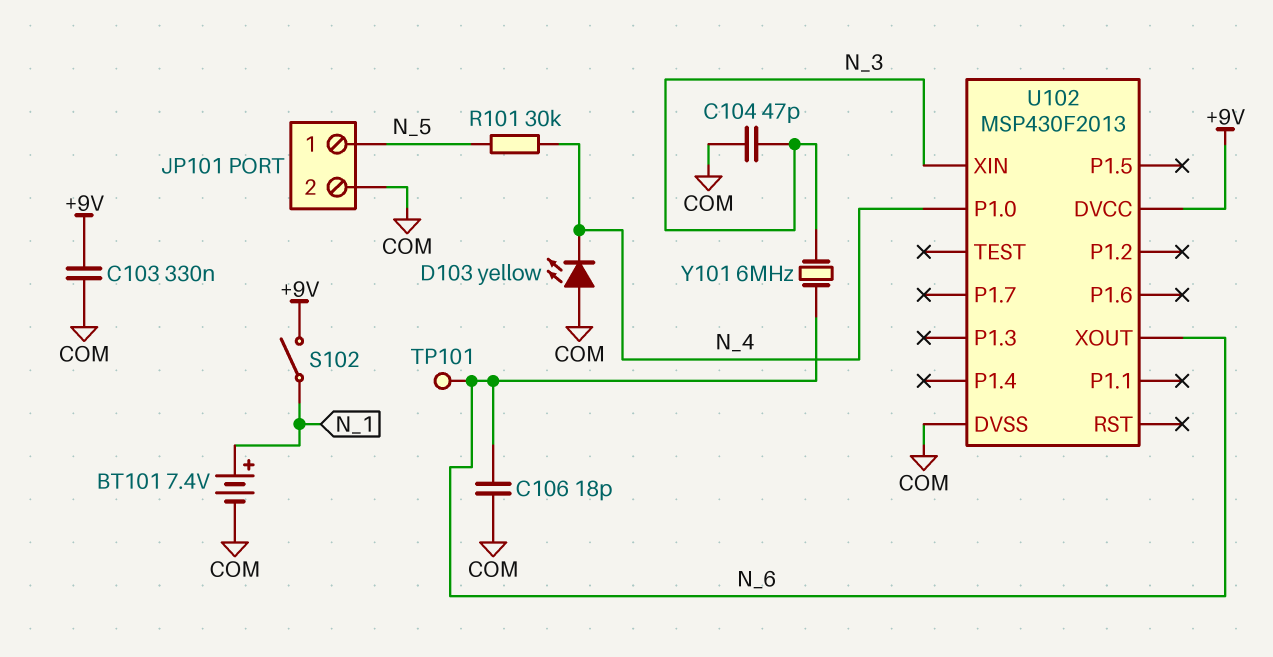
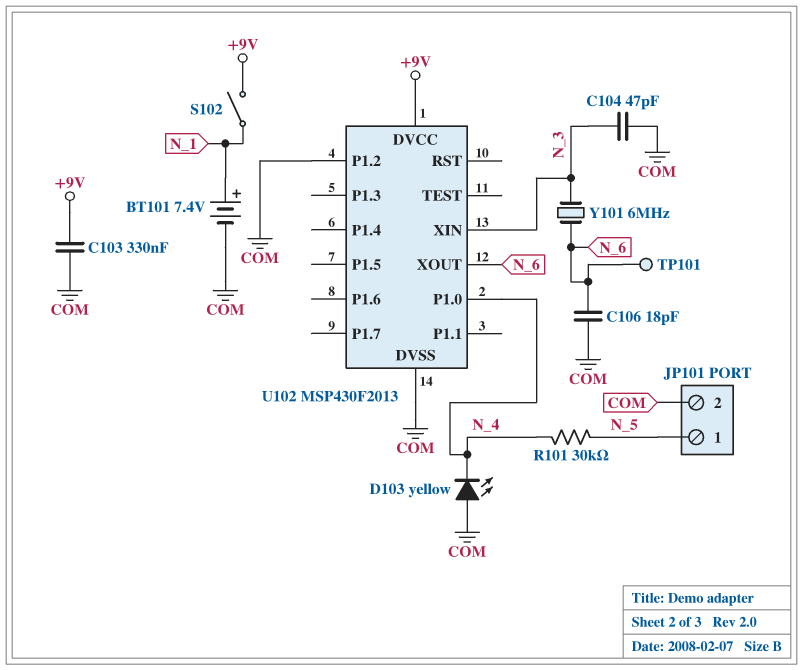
U102 pin P1.2: none -> COM

